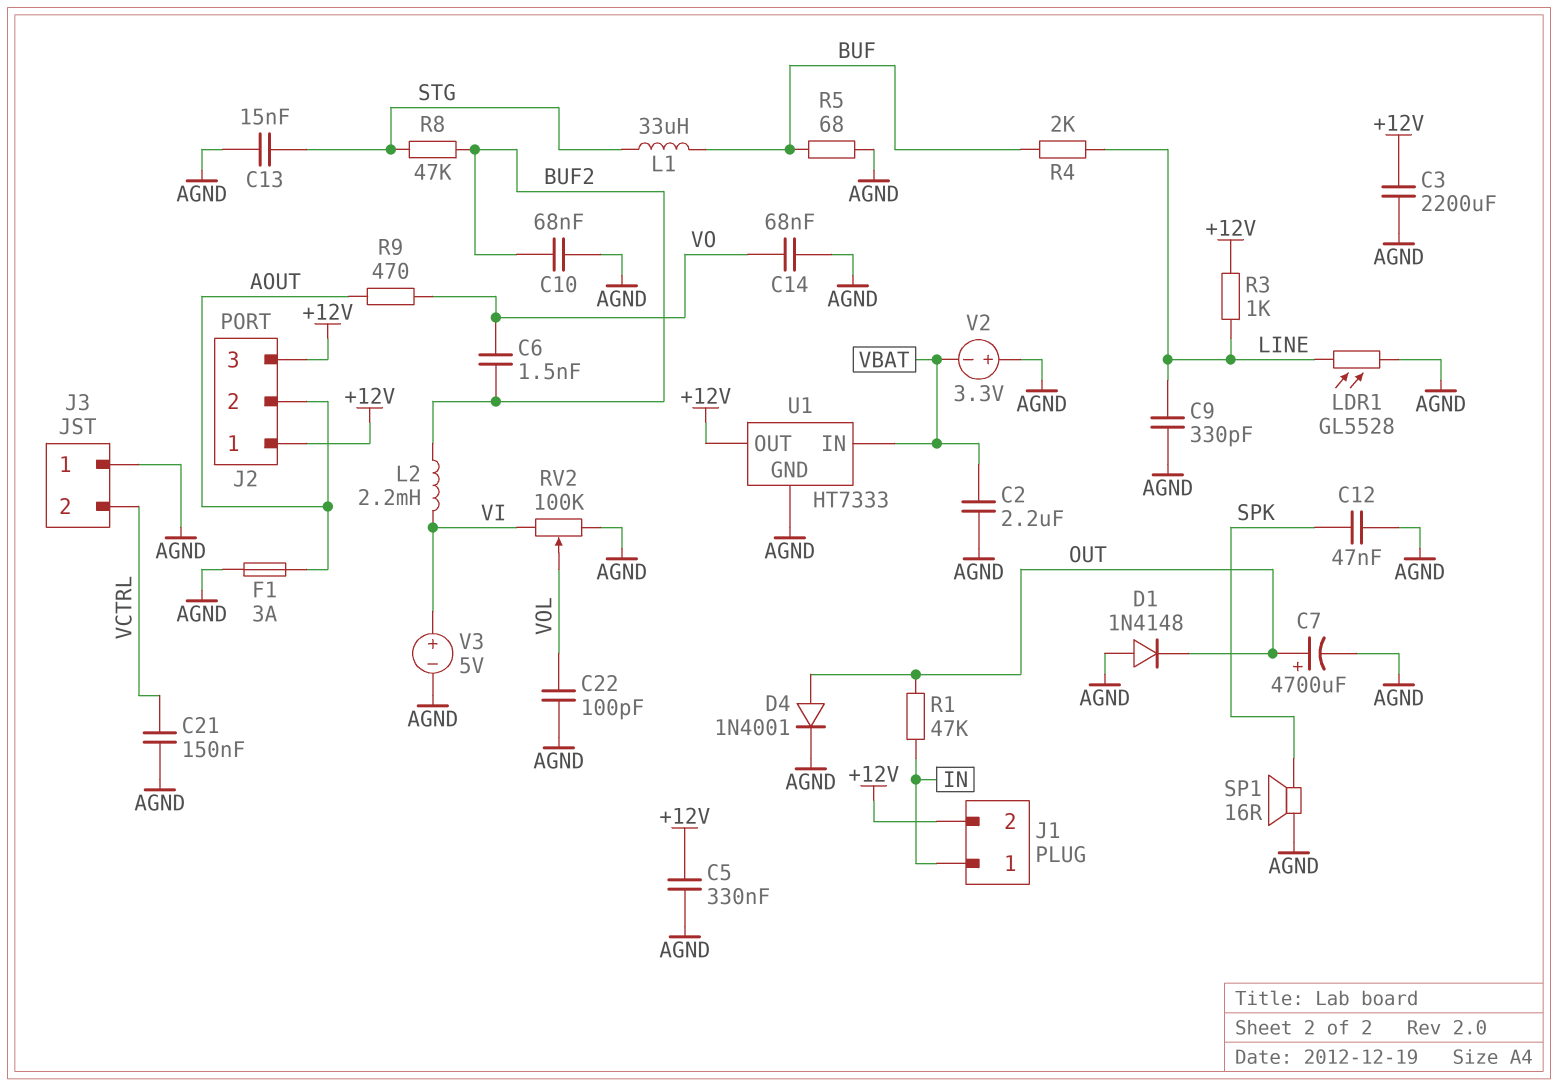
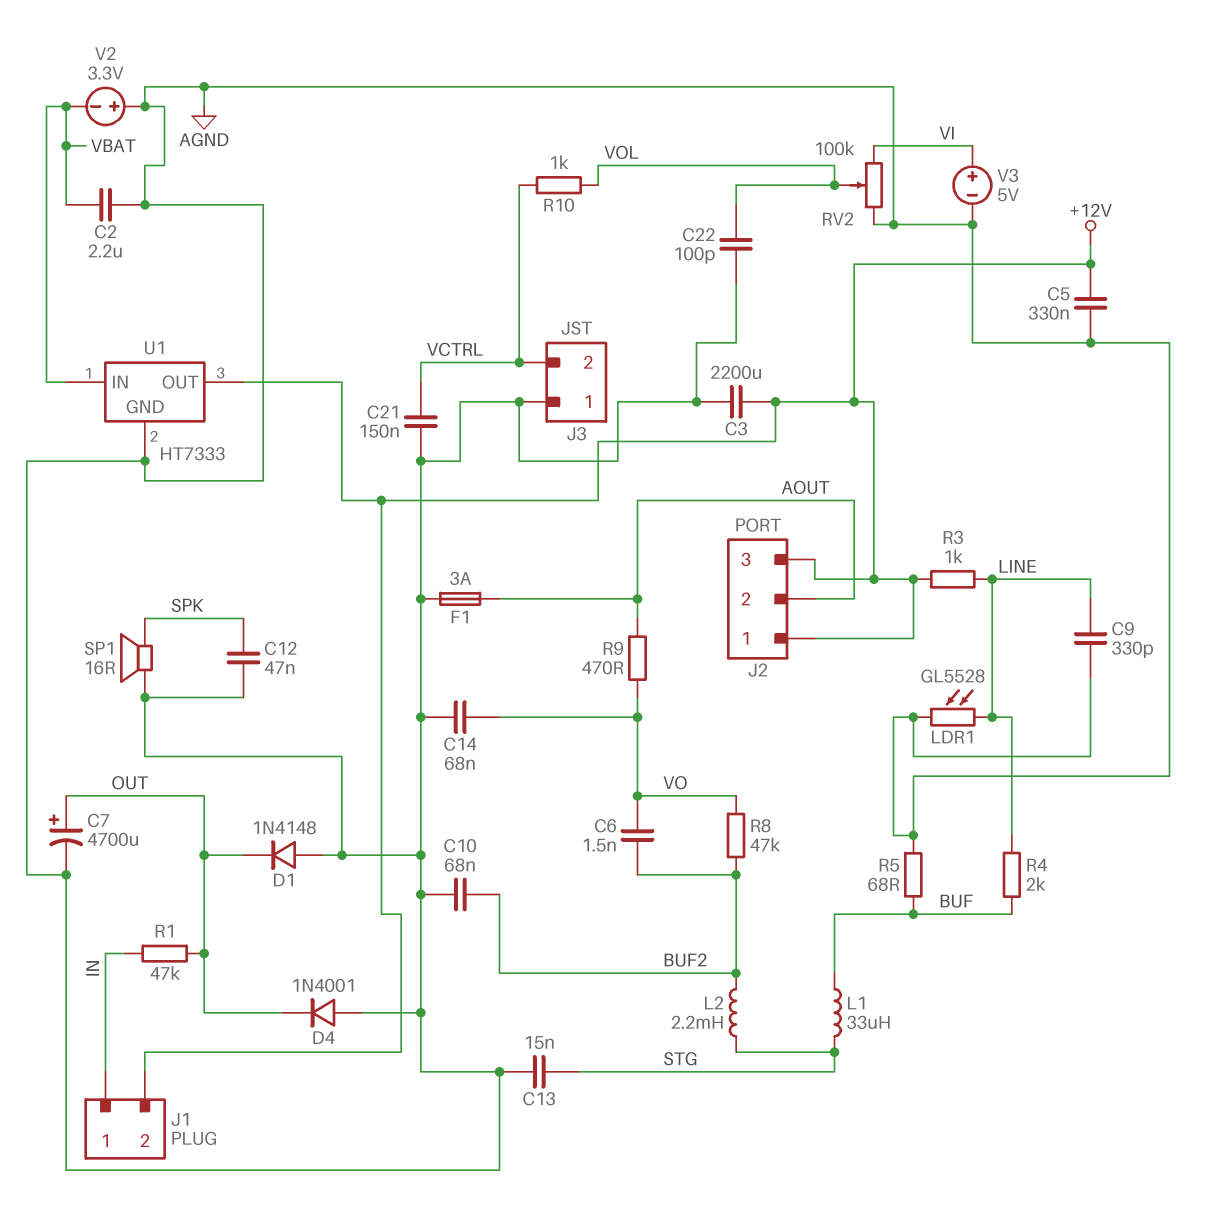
D4: diode 1N4001 (A OUT, K AGND) -> diode 1N4001 (A AGND, K OUT)
L2: 2.2mH (BUF2, VI) -> 2.2mH (BUF2, STG)
R8: 47k (BUF2, STG) -> 47k (BUF2, VO)
R10: none -> 1k (VCTRL, VOL)

